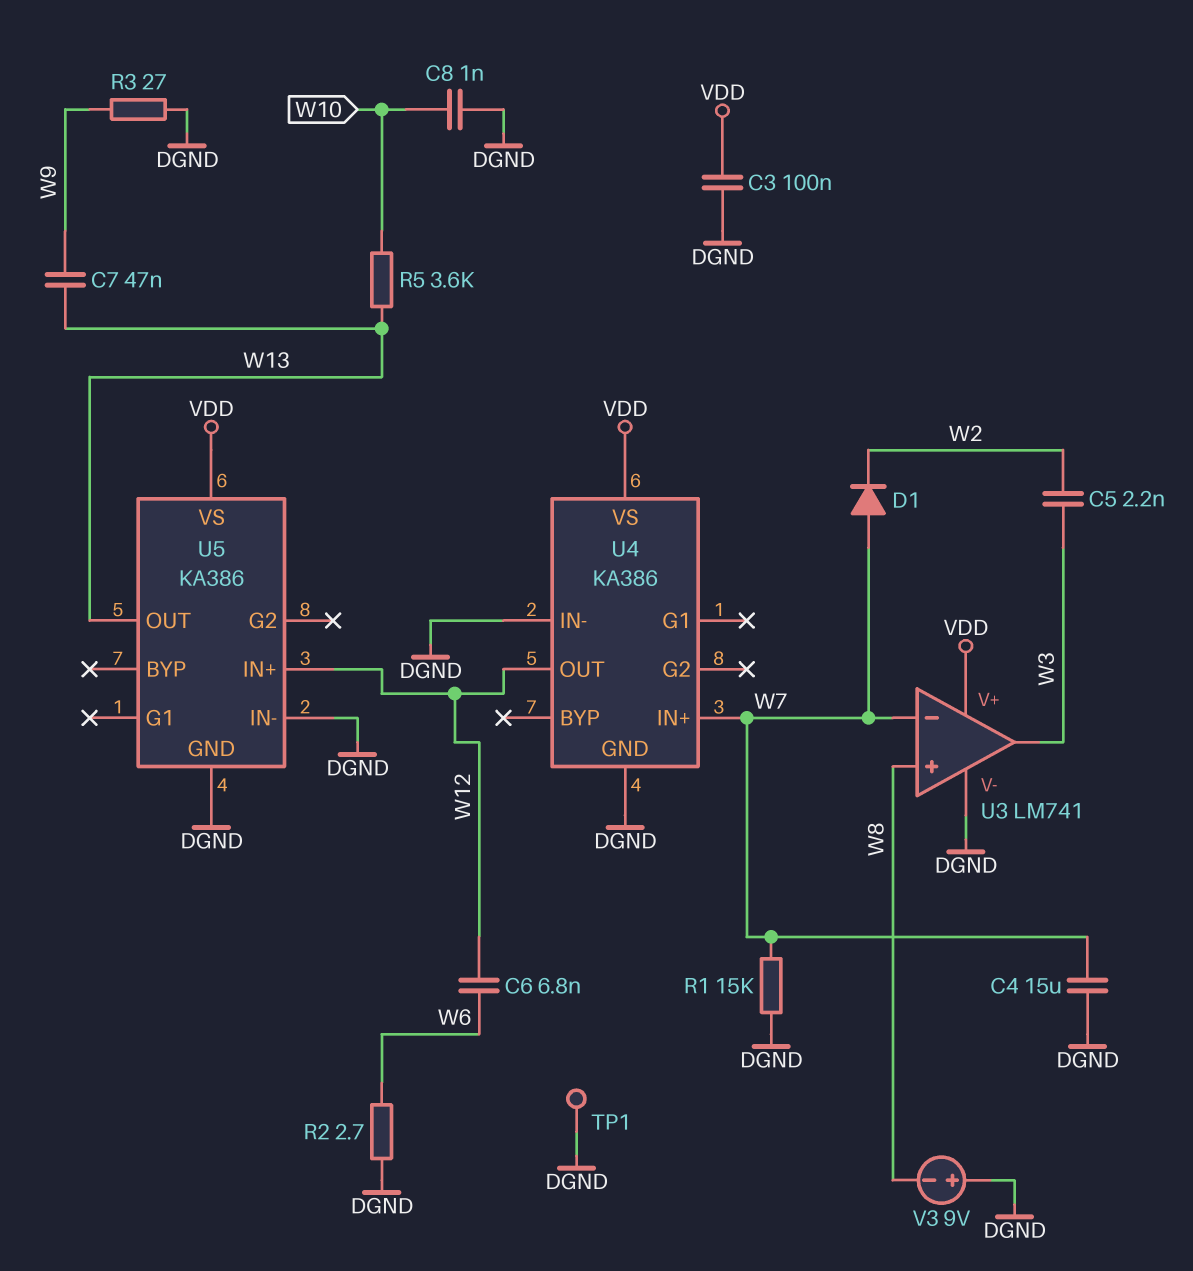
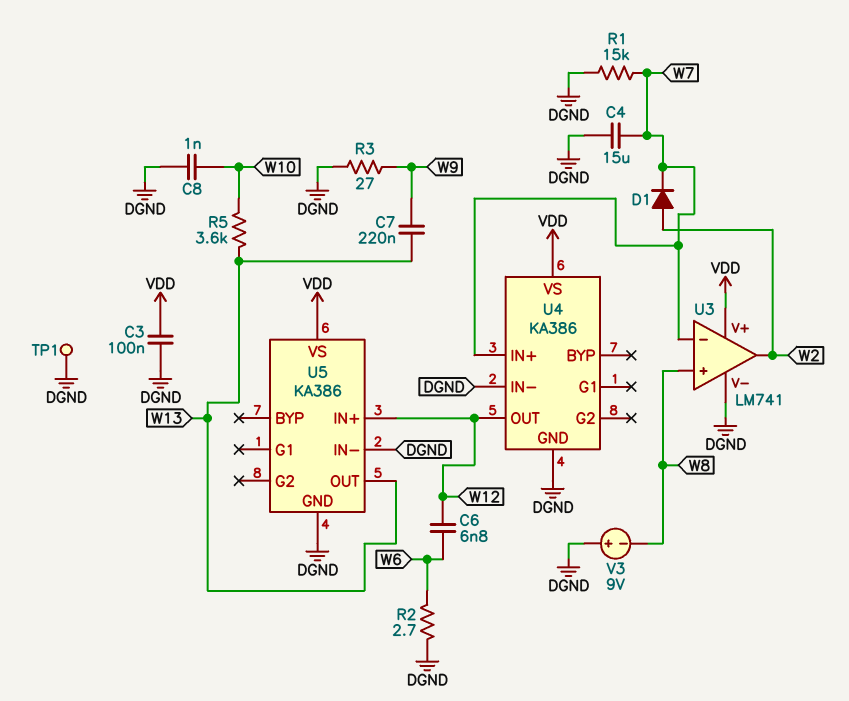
C5: 2.2nF (W2, W3) -> none
C7: 47nF (W9, W13) -> 220nF (W9, W13)
D1: diode (A W7, K W2) -> diode (A W2, K W7)
U3 pin out: W3 -> W2

